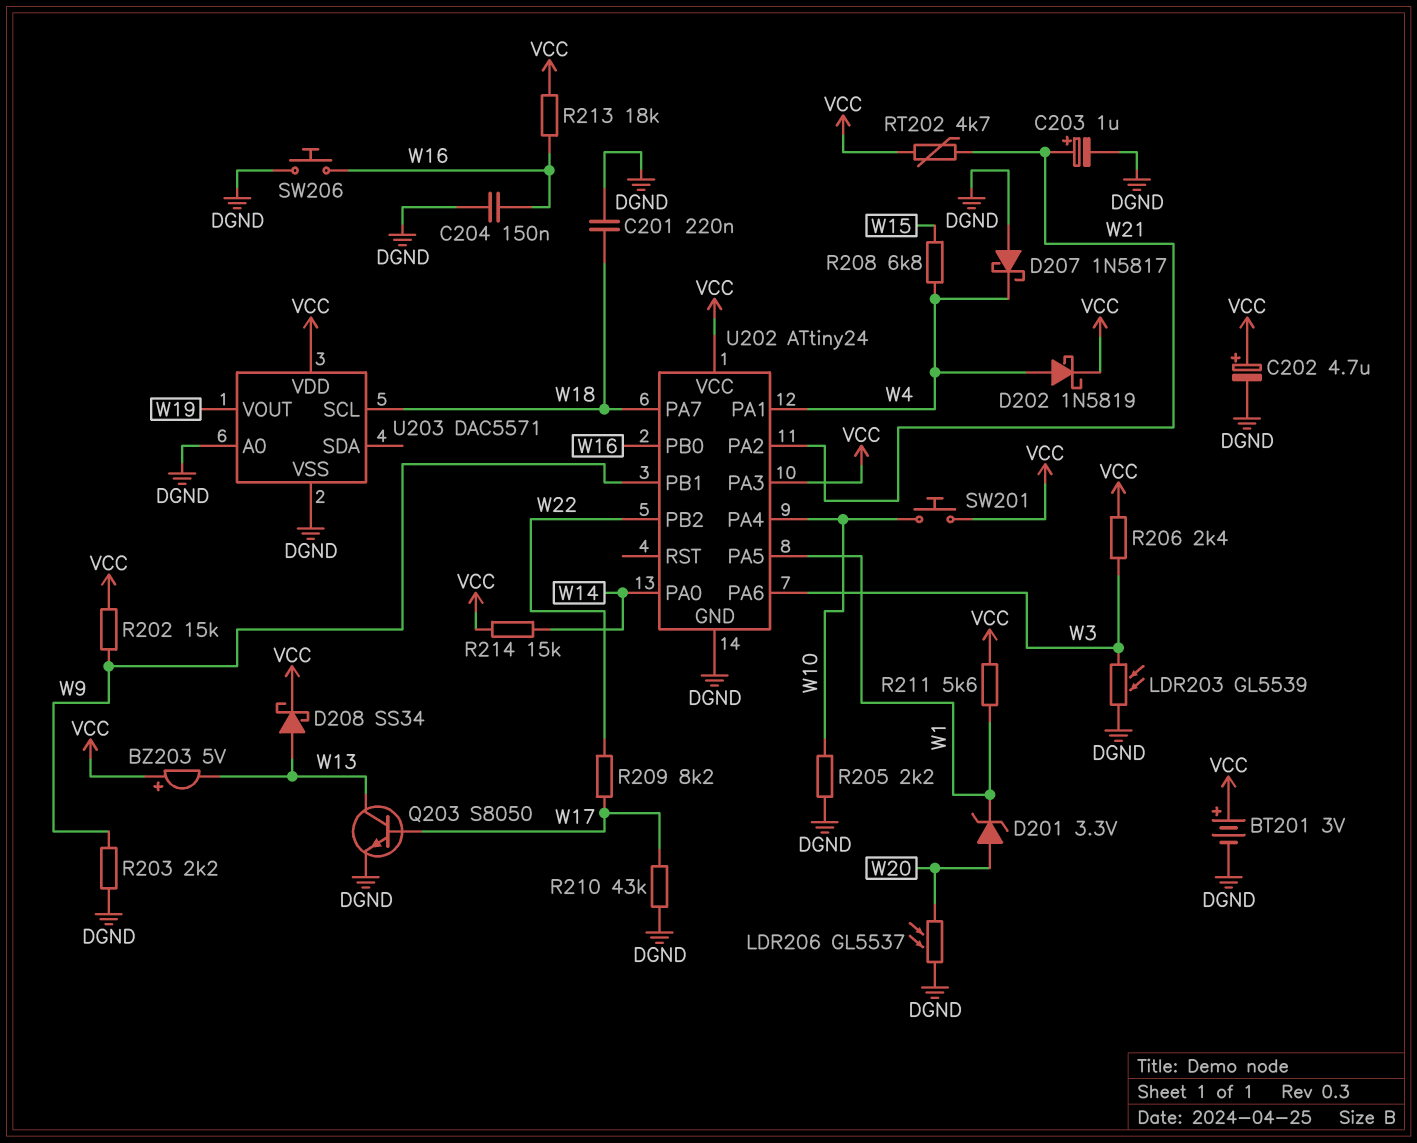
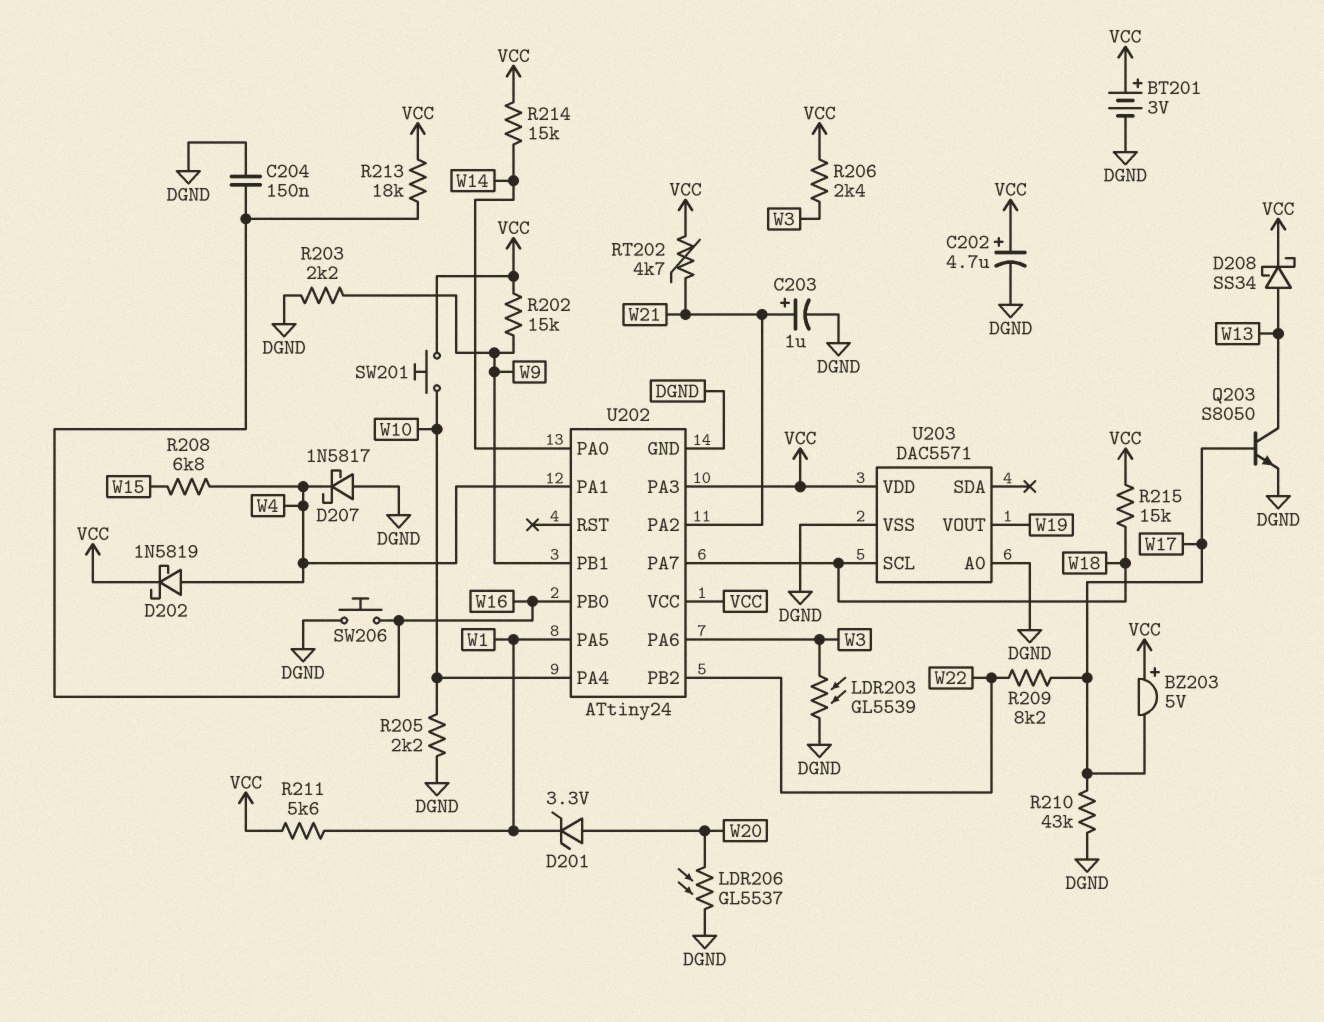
BZ203: buzzer 5V (plus VCC, minus W13) -> buzzer 5V (plus VCC, minus W17)
C201: 220nF (DGND, W18) -> none
R215: none -> 15k (VCC, W18)

